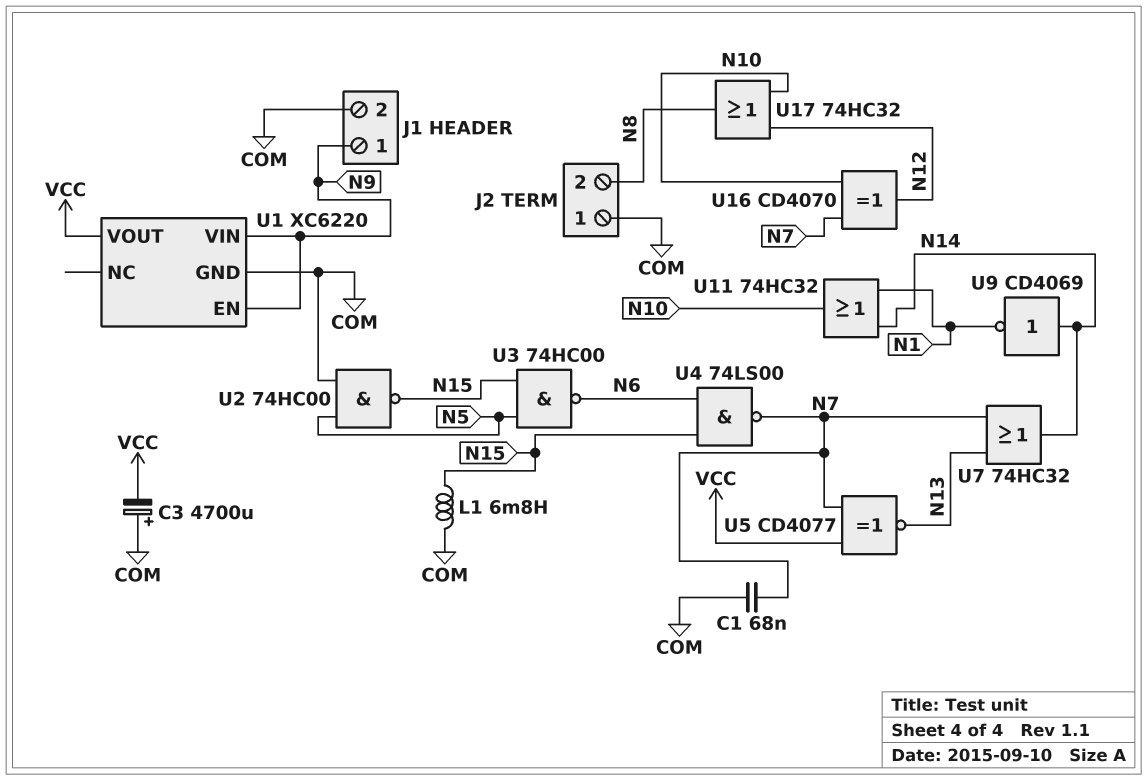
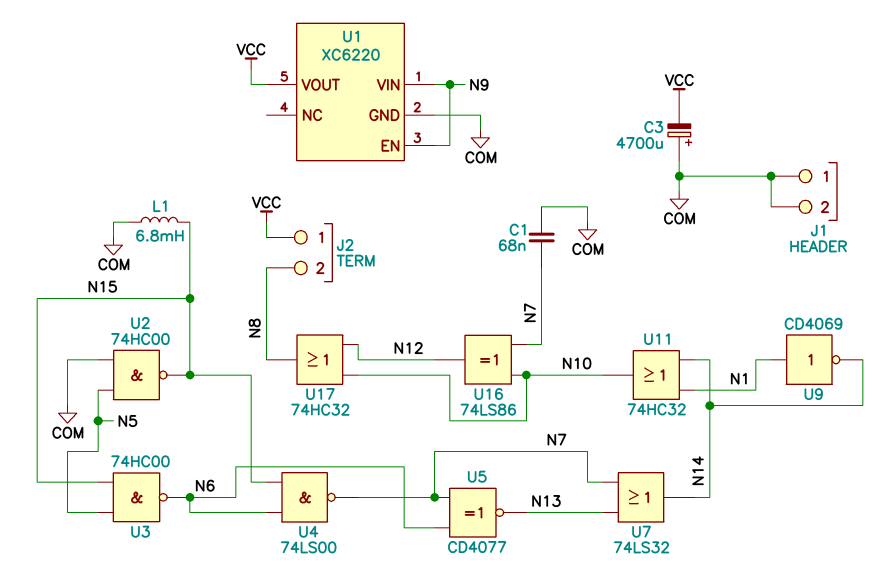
J1 pin 1: N9 -> COM
J2 pin 1: COM -> VCC
U5: XNOR CD4077 (in N7, in VCC, out N13) -> XNOR CD4077 (in N6, in N7, out N13)
U7: OR 74HC32 (in N7, in N13, out N14) -> OR 74LS32 (in N7, in N13, out N14)
U9: NOT CD4069 (in N14, out N1) -> NOT CD4069 (in N1, out N14)
U16: XOR CD4070 (in N7, in N10, out N12) -> XOR 74LS86 (in N7, in N10, out N12)

